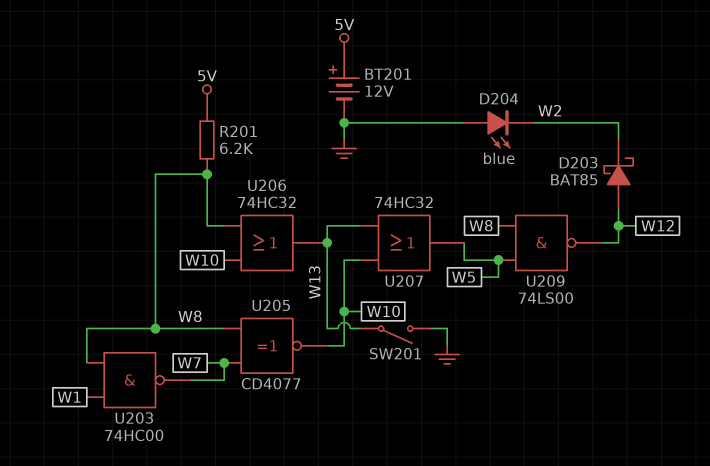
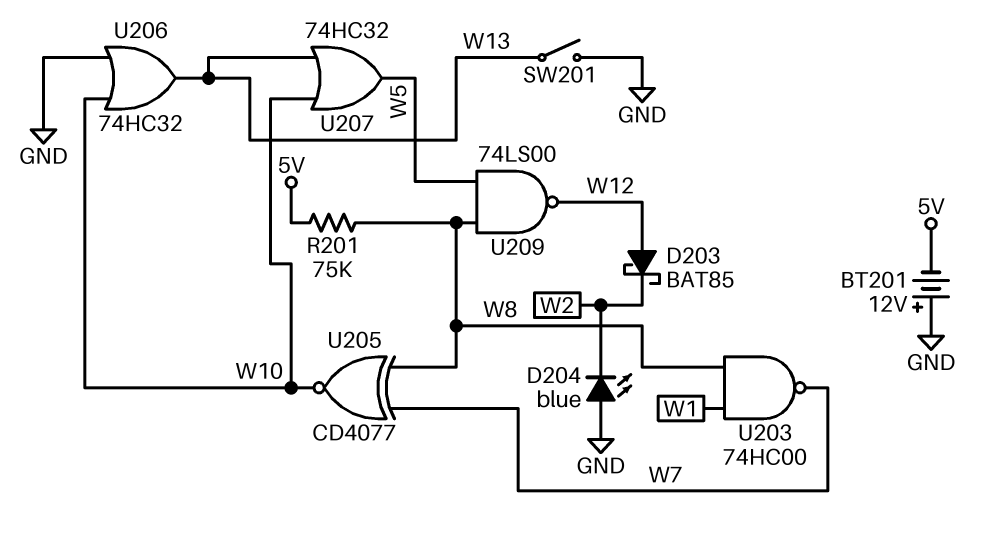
BT201: 12V (plus 5V, minus GND) -> 12V (plus GND, minus 5V)
R201: 6.2k (5V, W8) -> 75k (5V, W8)
U206: OR 74HC32 (in W8, in W10, out W13) -> OR 74HC32 (in GND, in W10, out W13)

